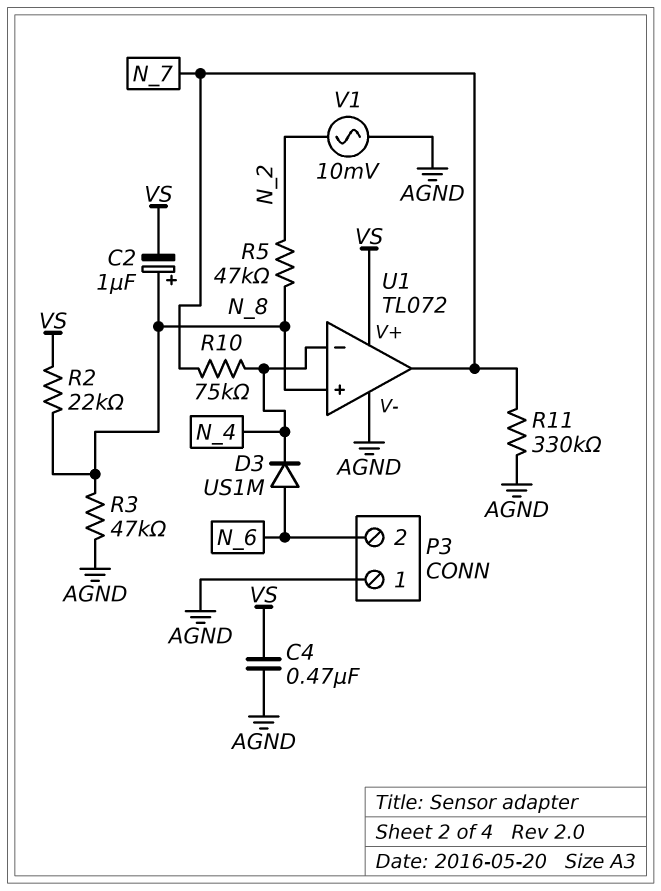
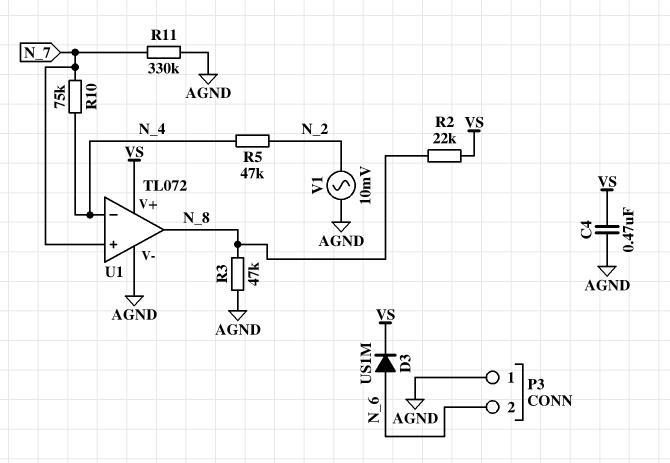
C2: 1uF (plus N_8, minus VS) -> none
D3: diode US1M (A N_6, K N_4) -> diode US1M (A N_6, K VS)
R5: 47k (N_2, N_8) -> 47k (N_2, N_4)
U1 pin in+: N_8 -> N_7
U1 pin out: N_7 -> N_8

